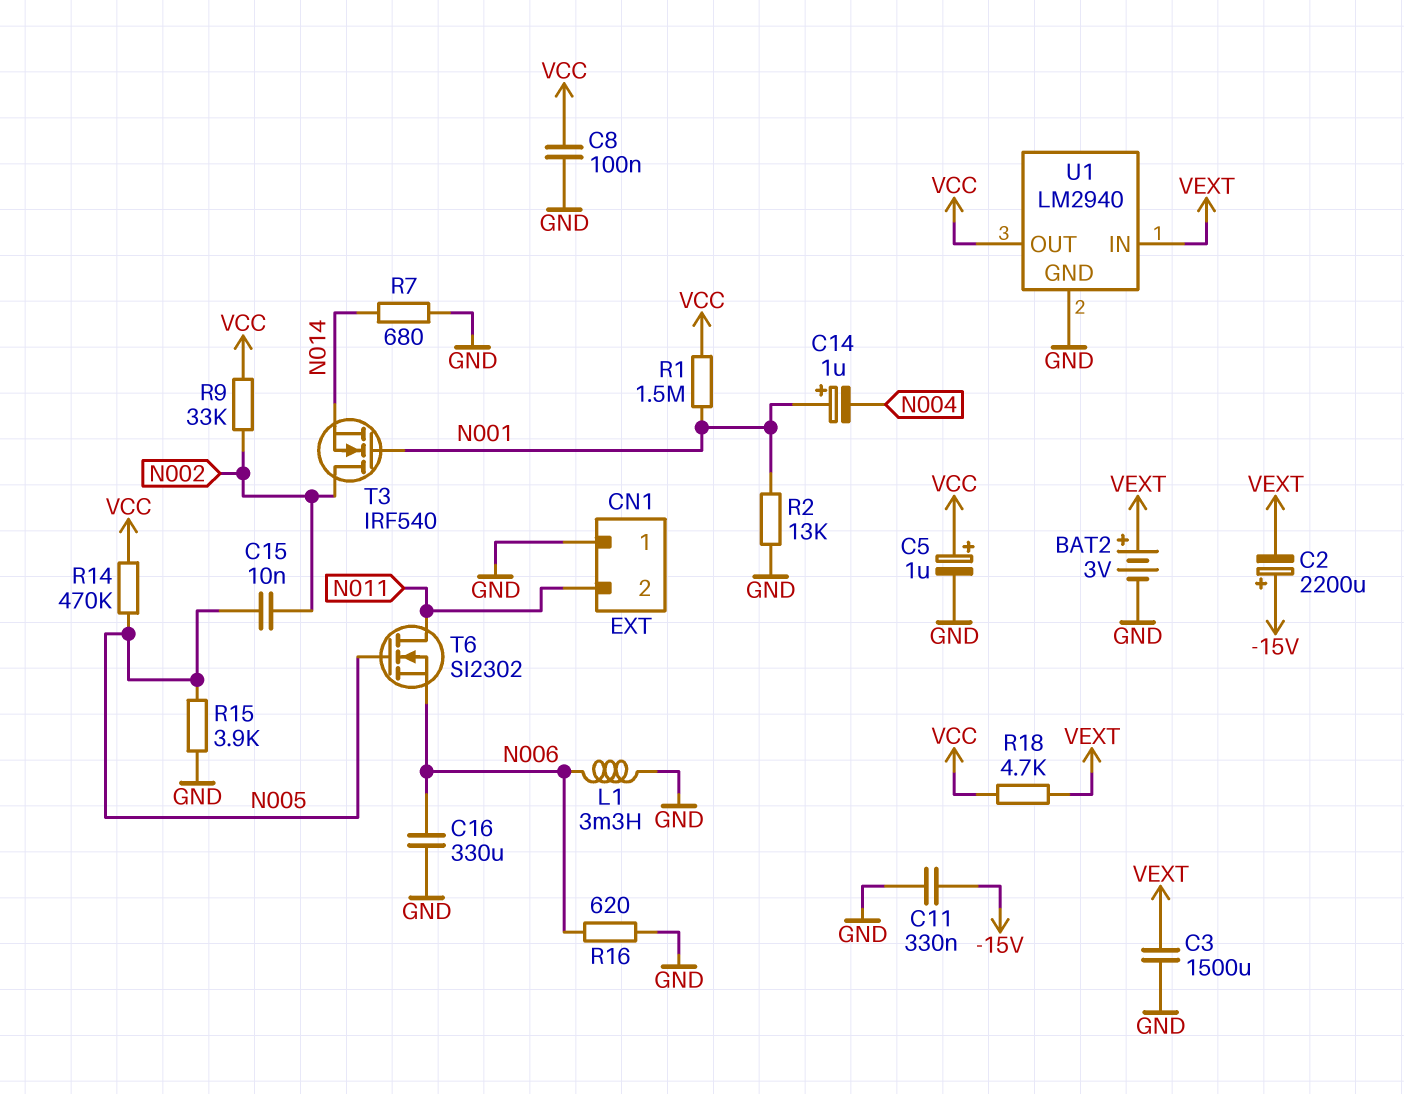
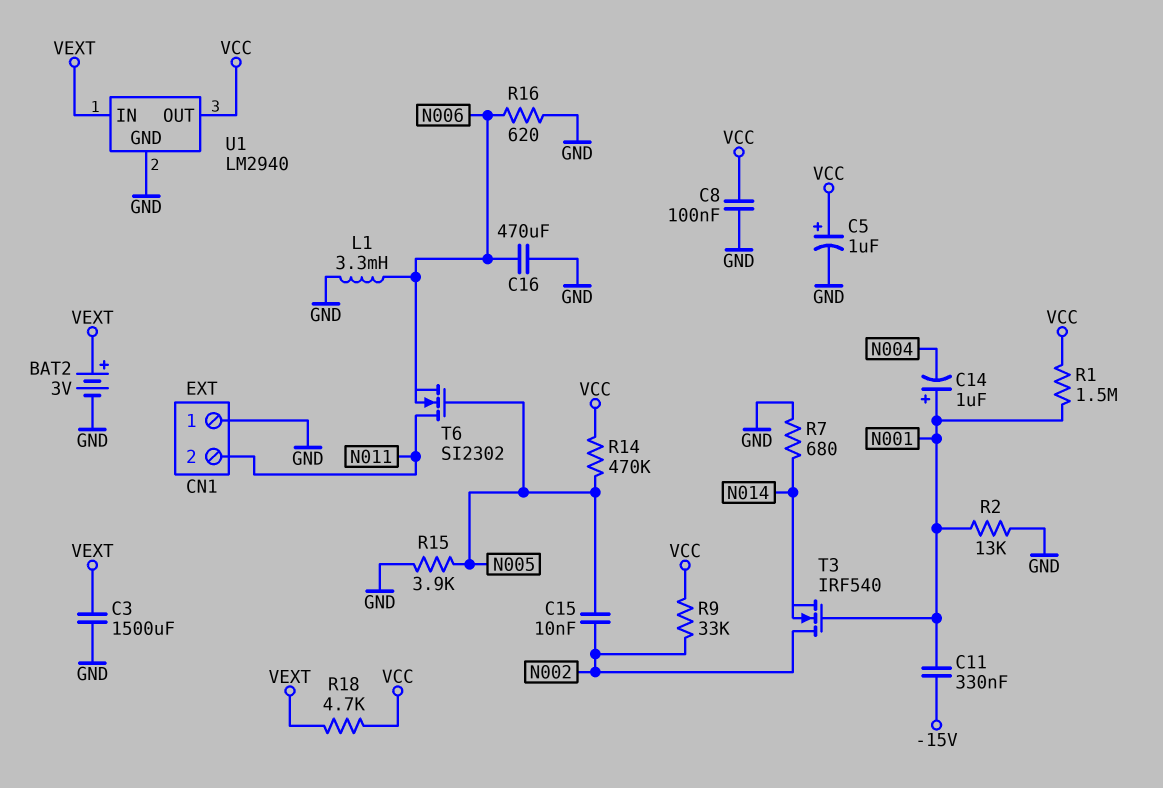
C2: 2200uF (plus -15V, minus VEXT) -> none
C11: 330nF (-15V, GND) -> 330nF (-15V, N001)
C16: 330uF (GND, N006) -> 470uF (GND, N006)

